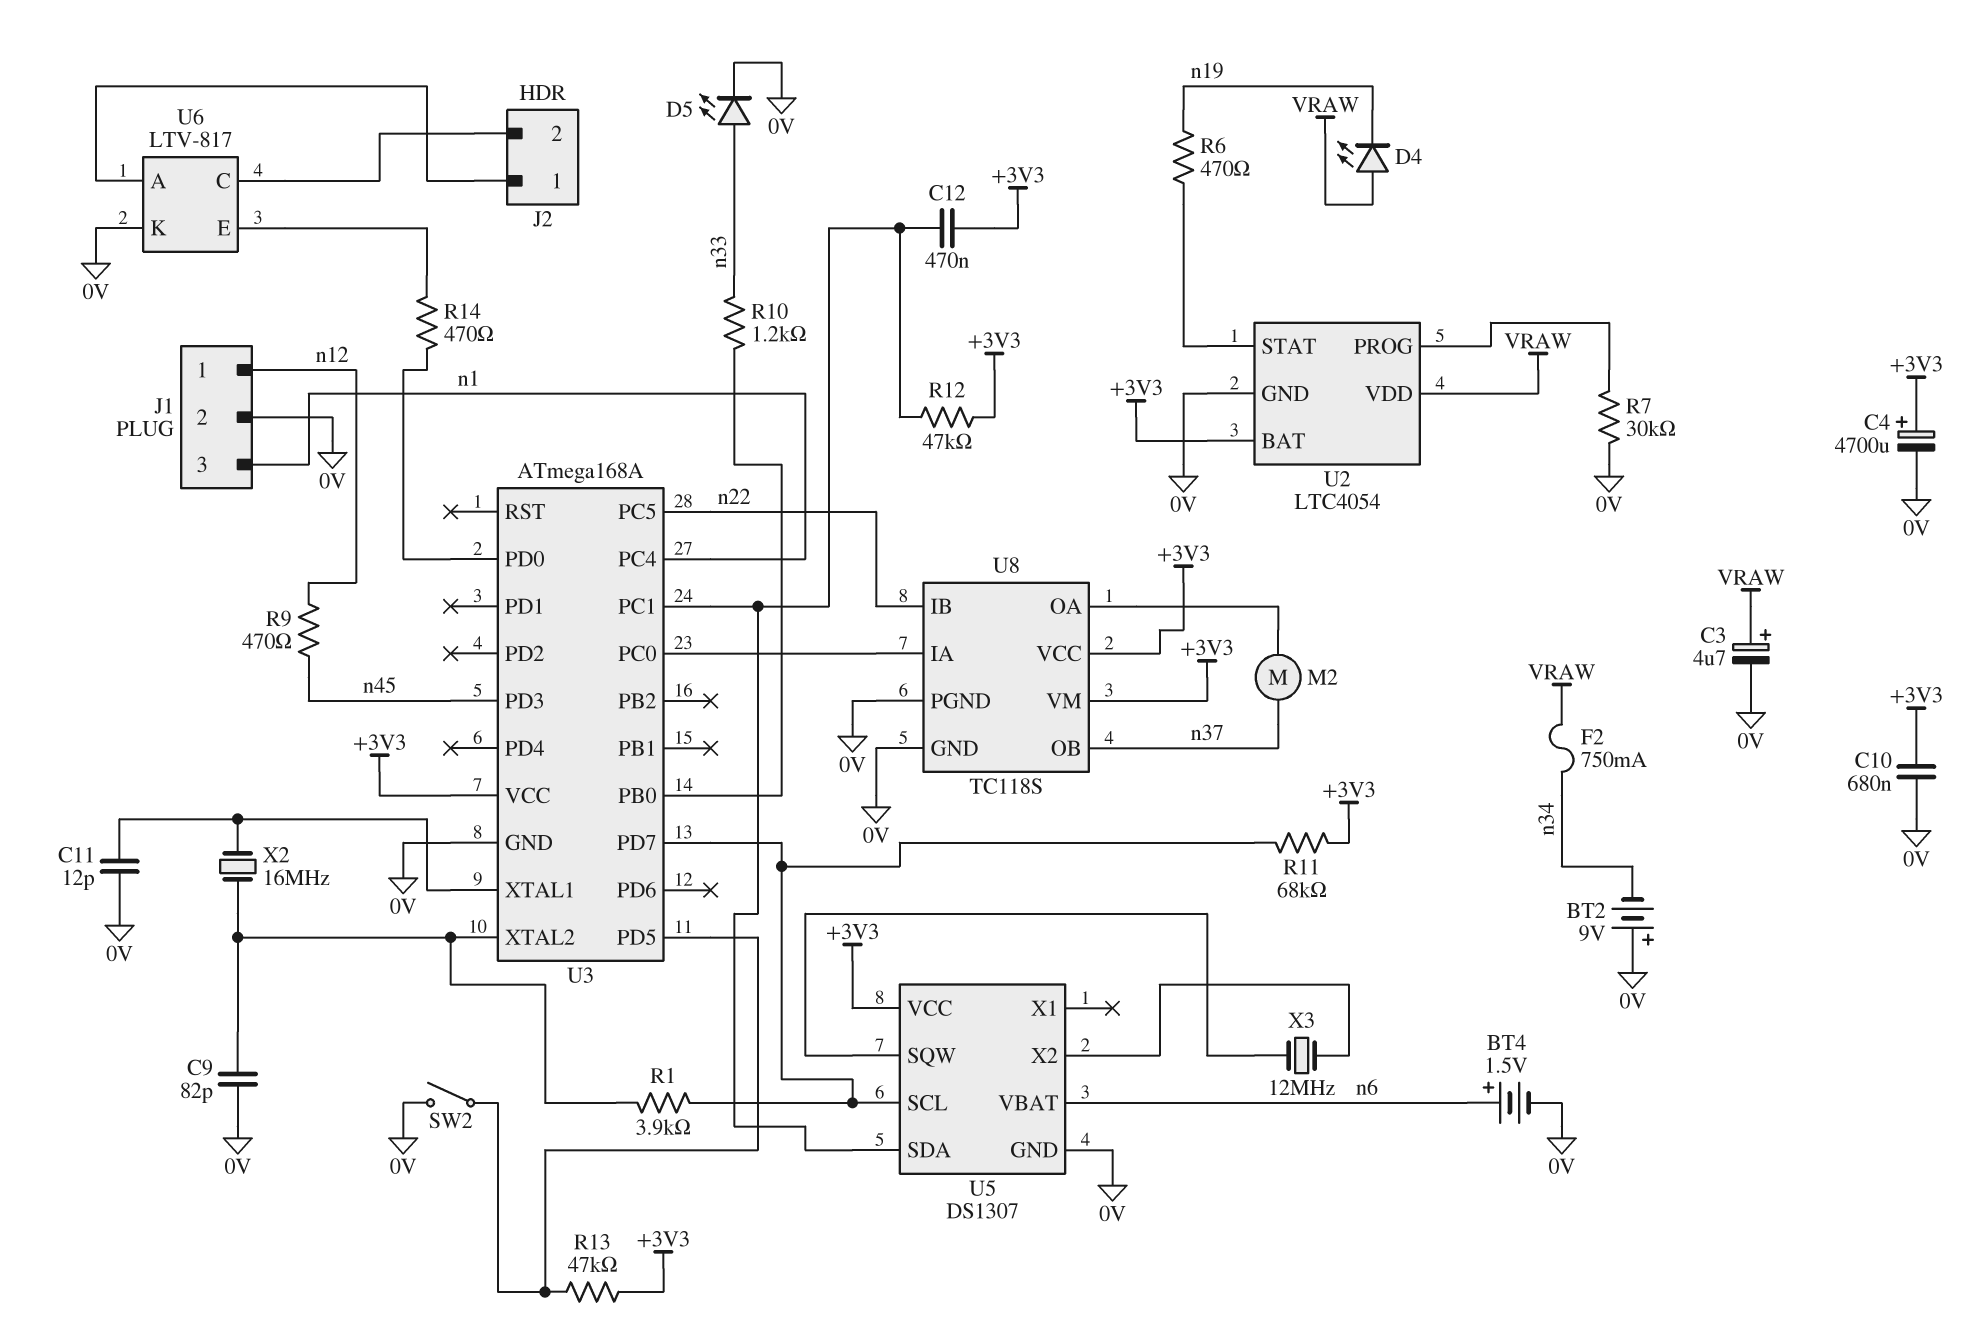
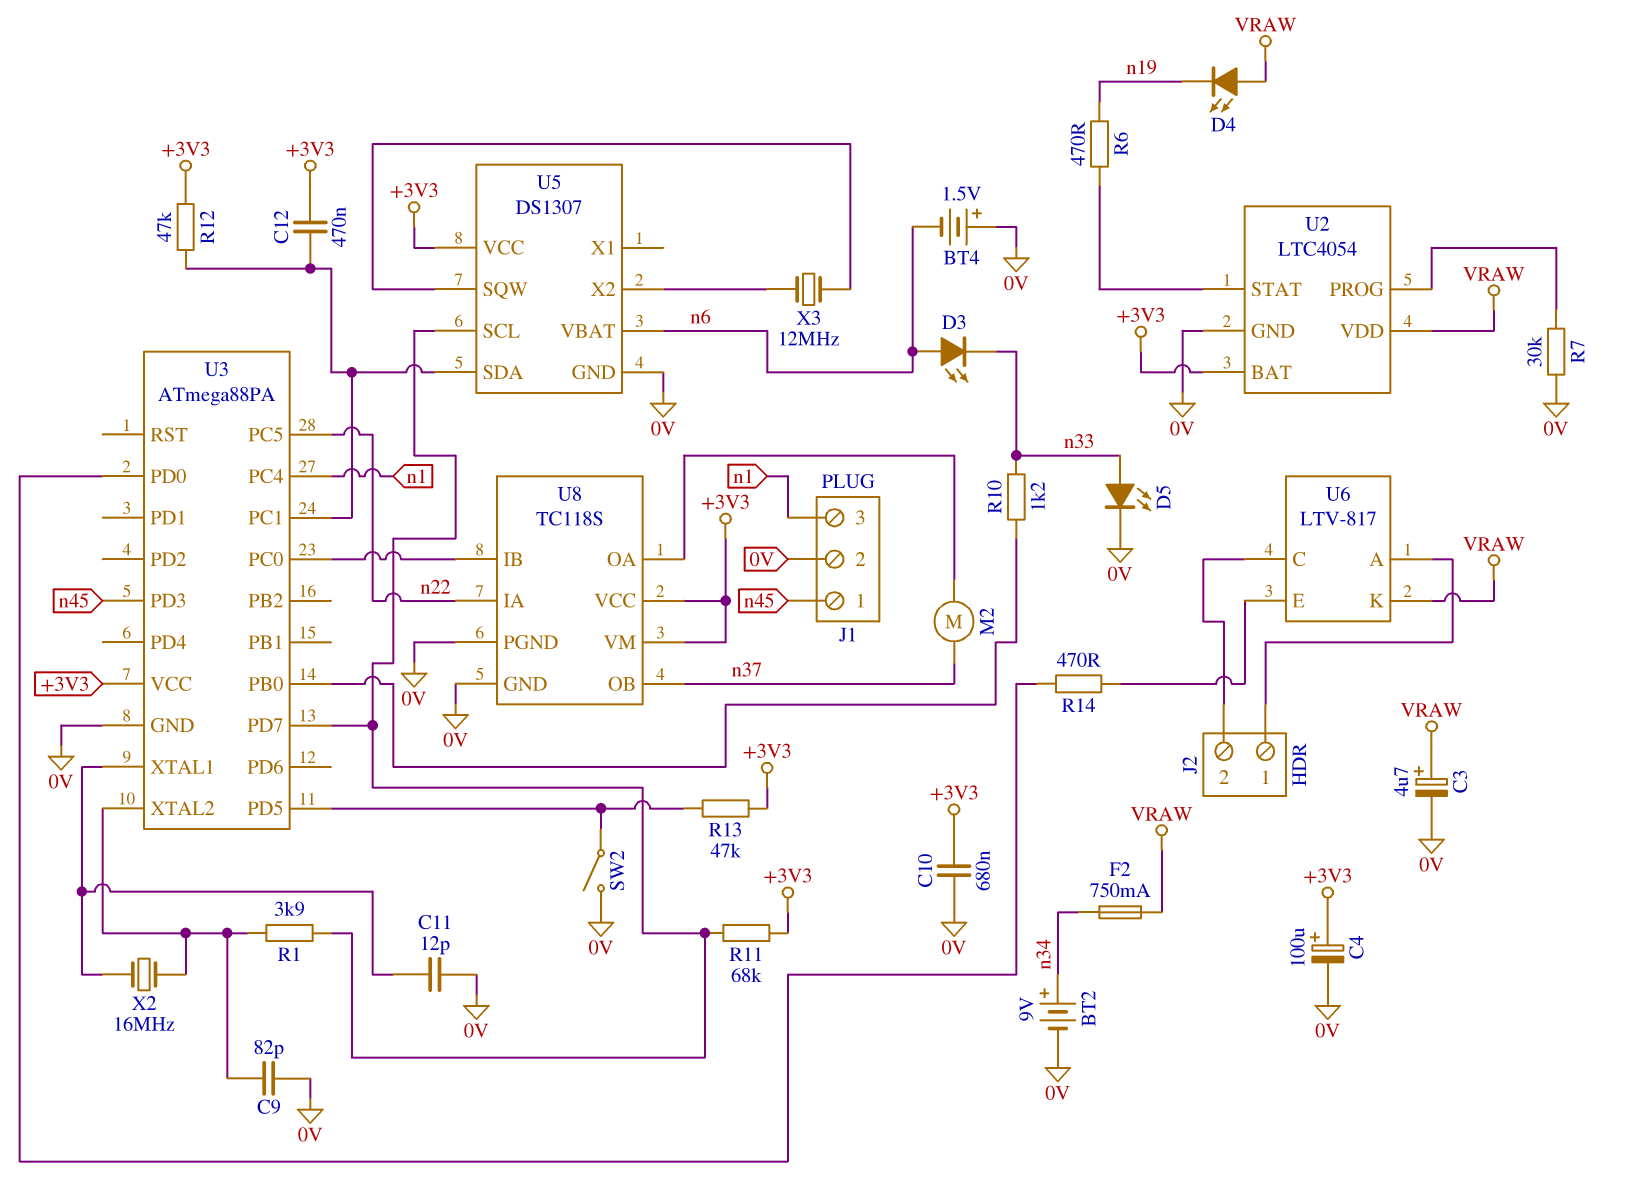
BT2: 9V (plus 0V, minus n34) -> 9V (plus n34, minus 0V)
BT4: 1.5V (plus n6, minus 0V) -> 1.5V (plus 0V, minus n6)
C4: 4700uF (plus +3V3, minus 0V) -> 100uF (plus +3V3, minus 0V)
D3: none -> LED (A n6, K n33)
J1 pin 1: n12 -> n45
R9: 470 (n12, n45) -> none
U3: ATmega168A -> ATmega88PA
U6 pin K: 0V -> VRAW
U8 pin IA: U3/PC0 -> n22
U8 pin IB: n22 -> U3/PC0

